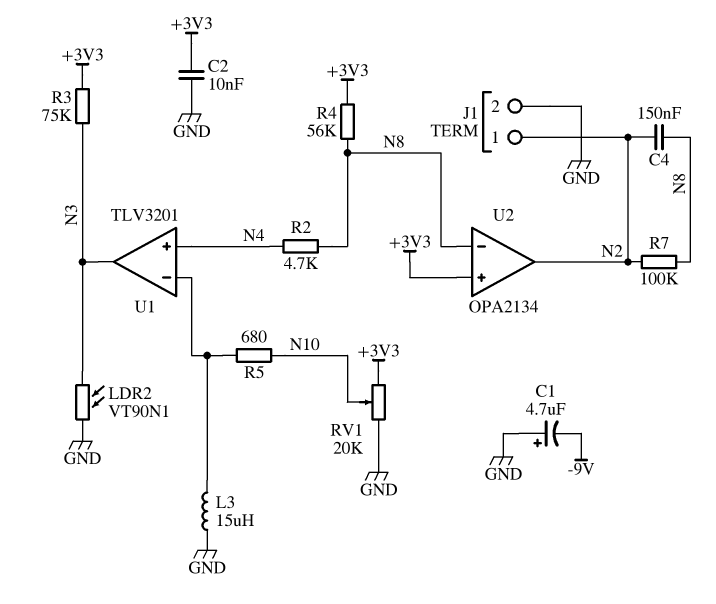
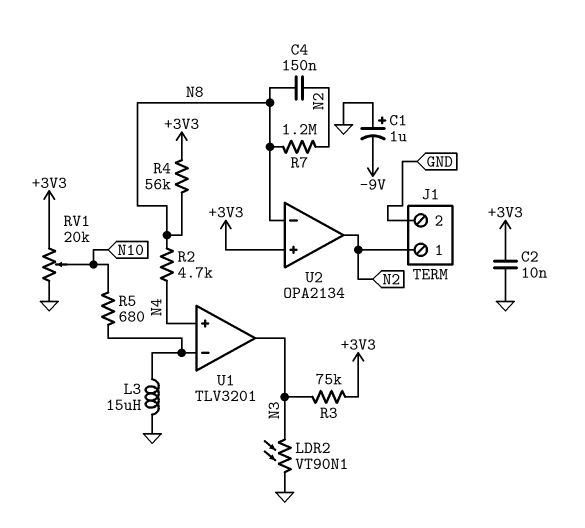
C1: 4.7uF (plus GND, minus -9V) -> 1uF (plus GND, minus -9V)
R7: 100k (N2, N8) -> 1.2M (N2, N8)

